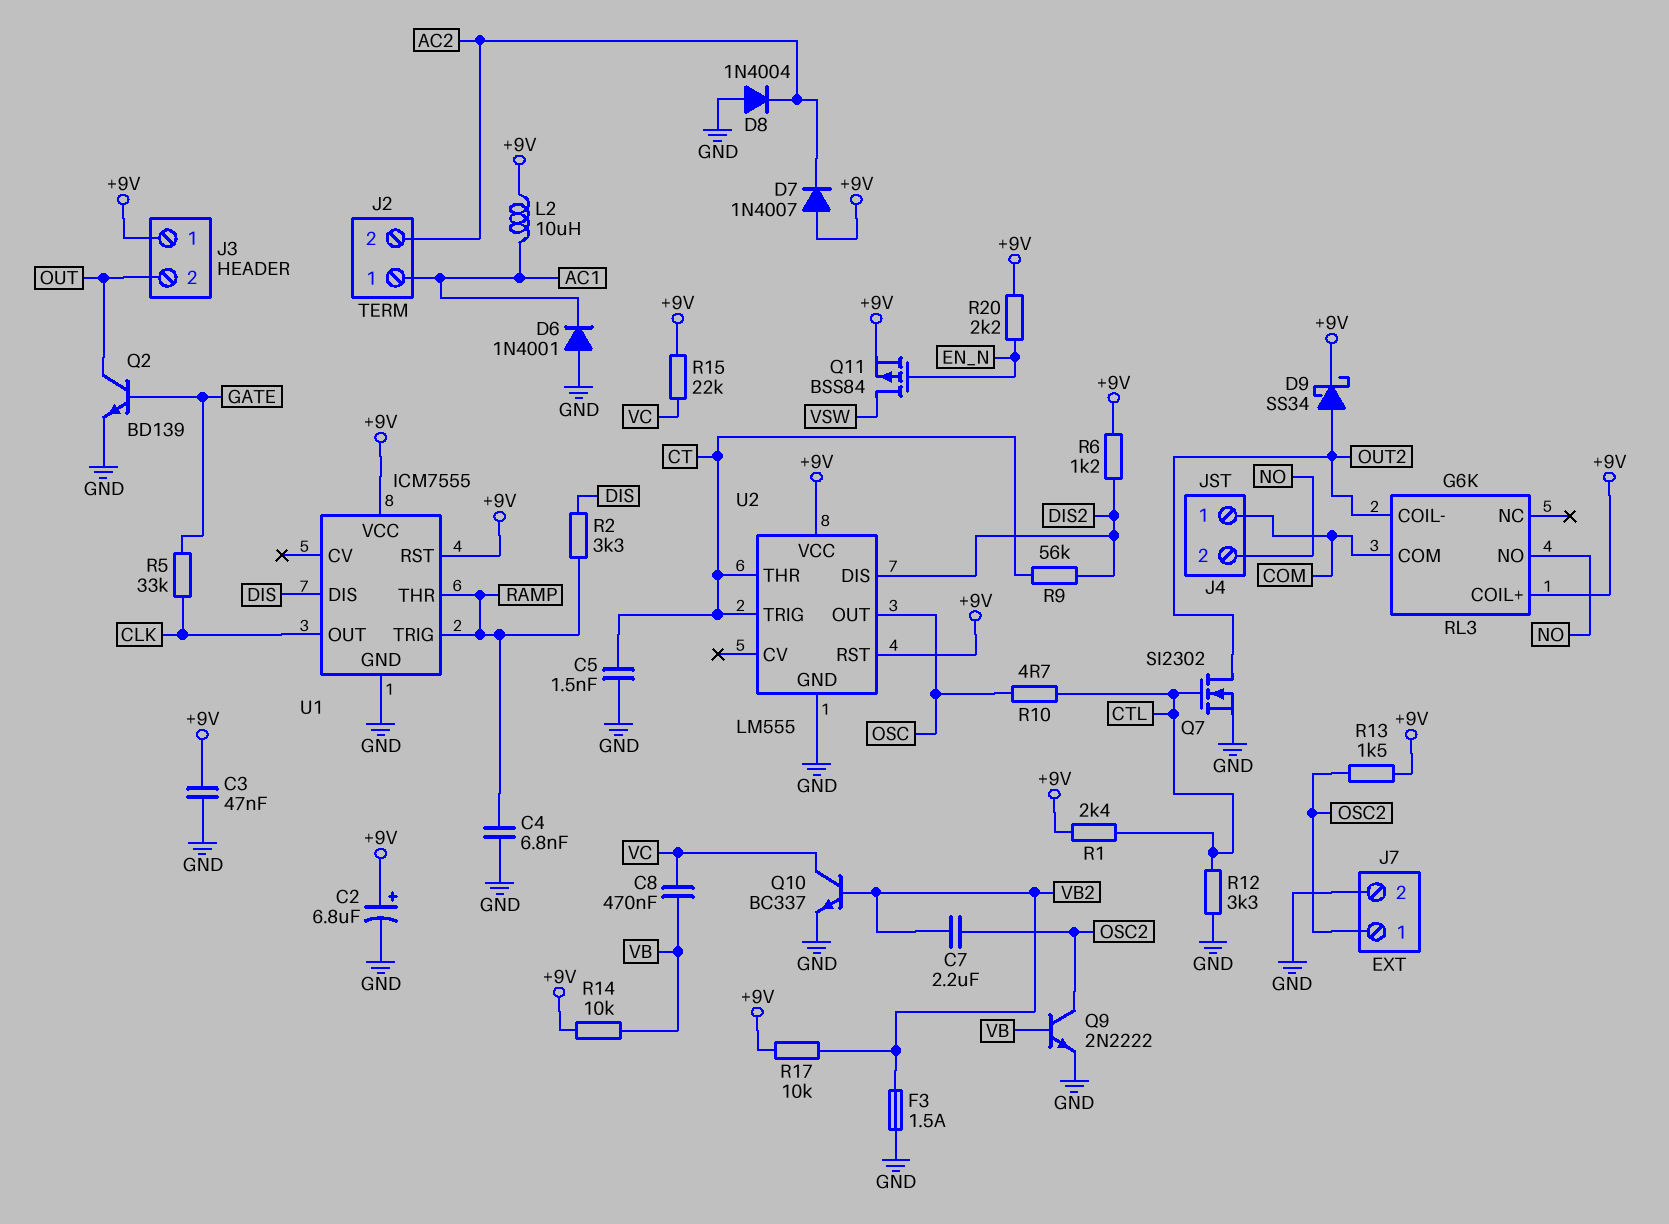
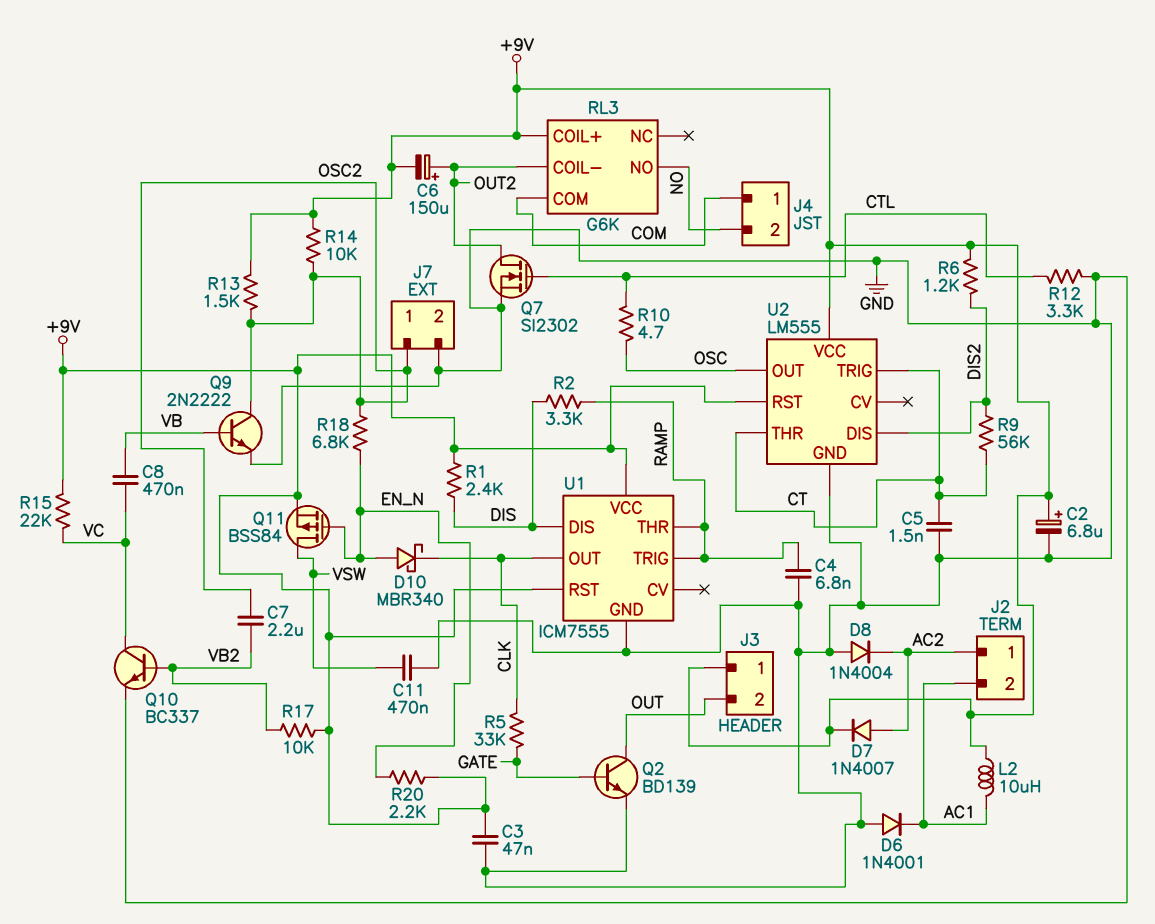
C6: none -> 150uF (plus OUT2, minus +9V)
C11: none -> 470nF (GND, VSW)
D7: diode 1N4007 (A +9V, K AC2) -> diode 1N4007 (A AC2, K +9V)
D9: schottky SS34 (A OUT2, K +9V) -> none
D10: none -> schottky MBR340 (A EN_N, K CLK)
F3: 1.5A (GND, VB2) -> none
J2 pin 1: AC1 -> AC2
J2 pin 2: AC2 -> AC1
R1: 2.4k (+9V, CTL) -> 2.4k (+9V, DIS)
R14: 10k (+9V, VB) -> 10k (+9V, OSC2)
R18: none -> 6.8k (EN_N, OSC2)

